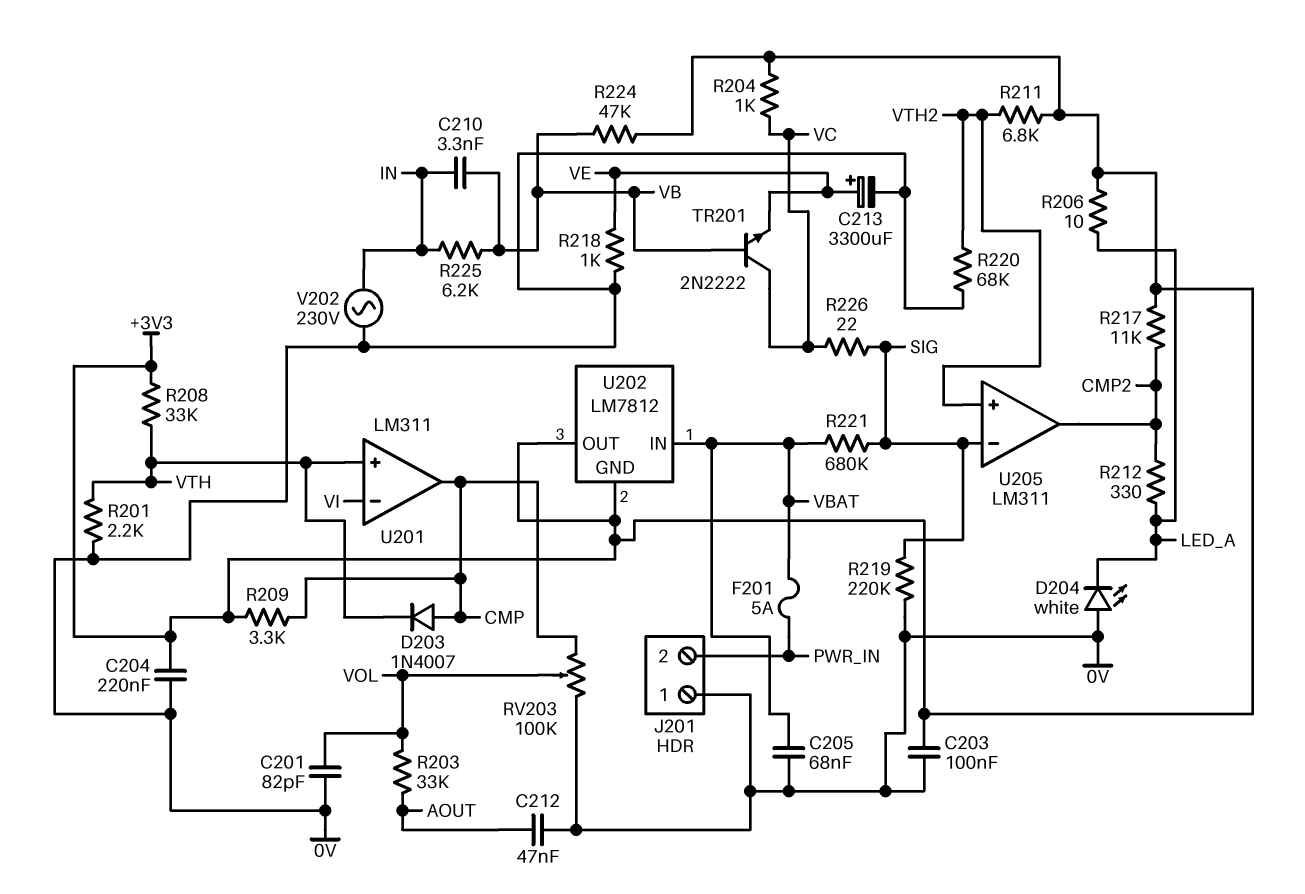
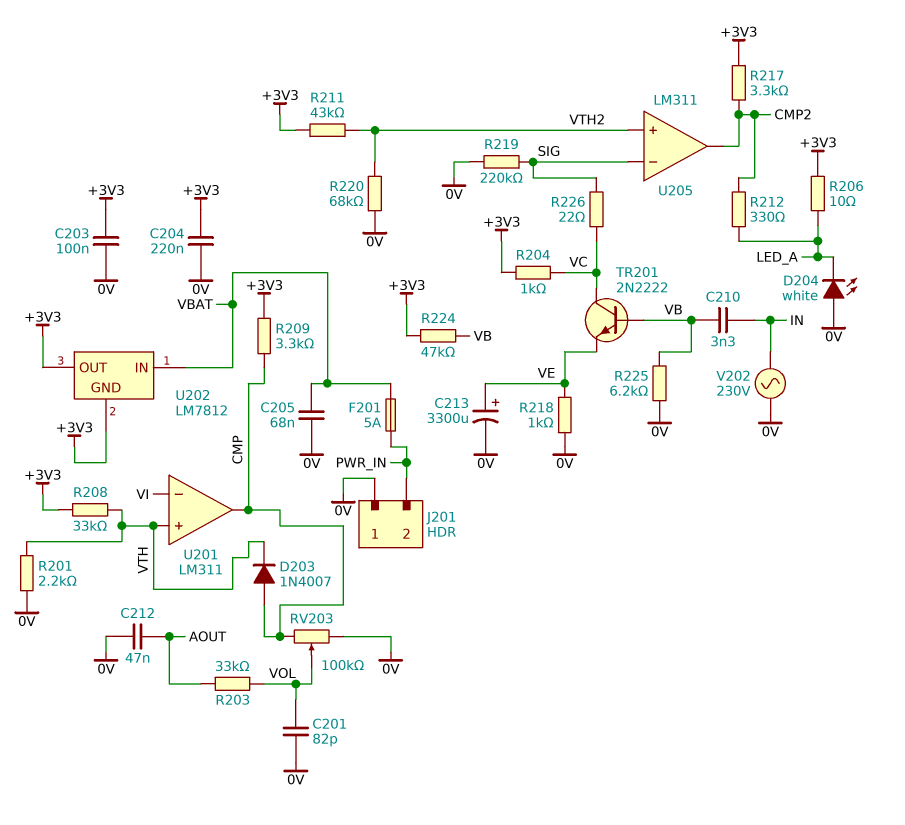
R211: 6.8k (+3V3, VTH2) -> 43k (+3V3, VTH2)
R217: 11k (+3V3, CMP2) -> 3.3k (+3V3, CMP2)
R221: 680k (SIG, VBAT) -> none
R225: 6.2k (IN, VB) -> 6.2k (0V, VB)

